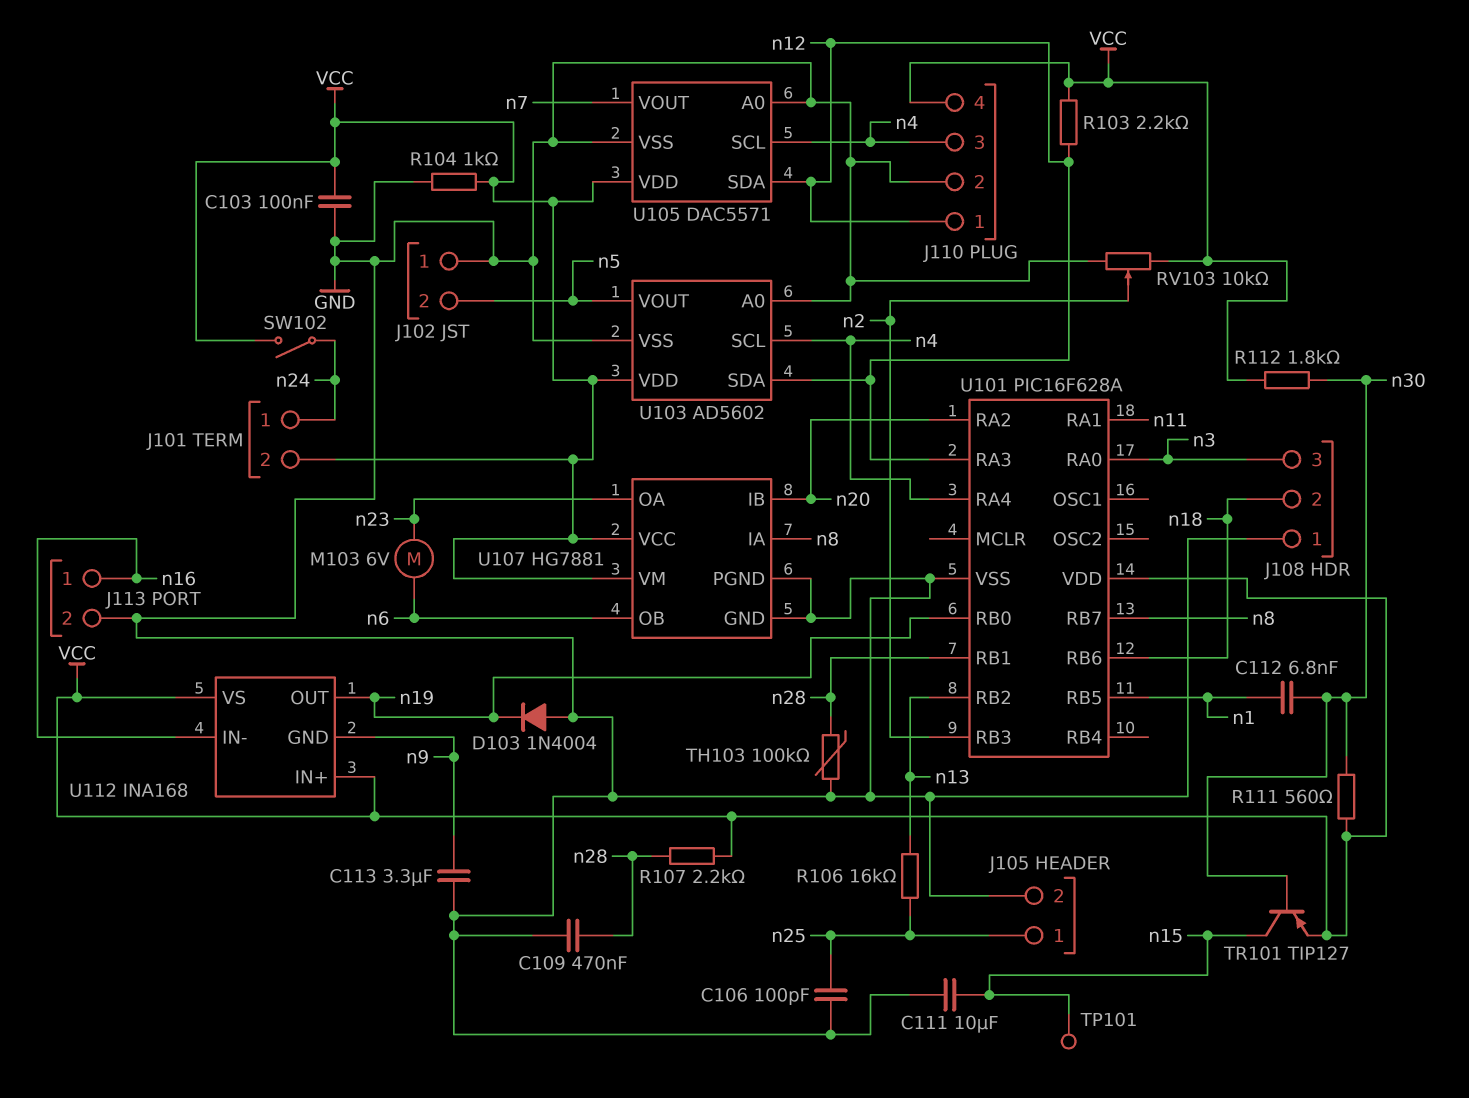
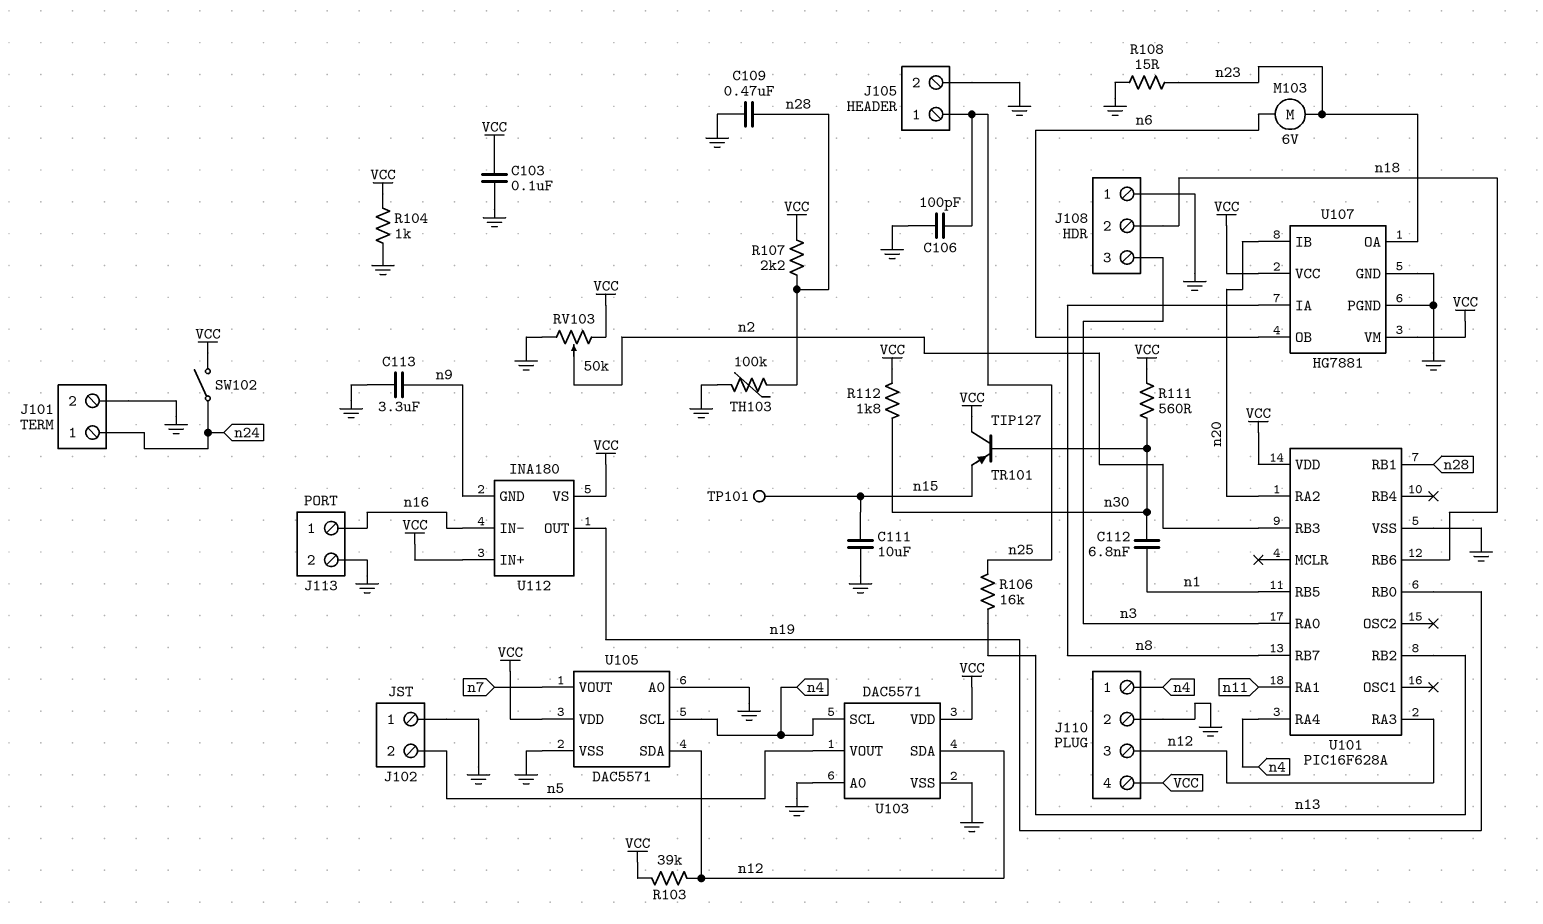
D103: diode 1N4004 (A GND, K n19) -> none
J101 pin 2: VCC -> GND
J110 pin 1: n12 -> n4
J110 pin 3: n4 -> n12
R103: 2.2k (VCC, n12) -> 39k (VCC, n12)
R108: none -> 15 (GND, n23)
RV103: 10k (GND, VCC, wiper n2) -> 50k (GND, VCC, wiper n2)
TR101: PNP TIP127 (B n30, C n15, E VCC) -> PNP TIP127 (B n30, C VCC, E n15)
U103: AD5602 -> DAC5571
U112: INA168 -> INA180

